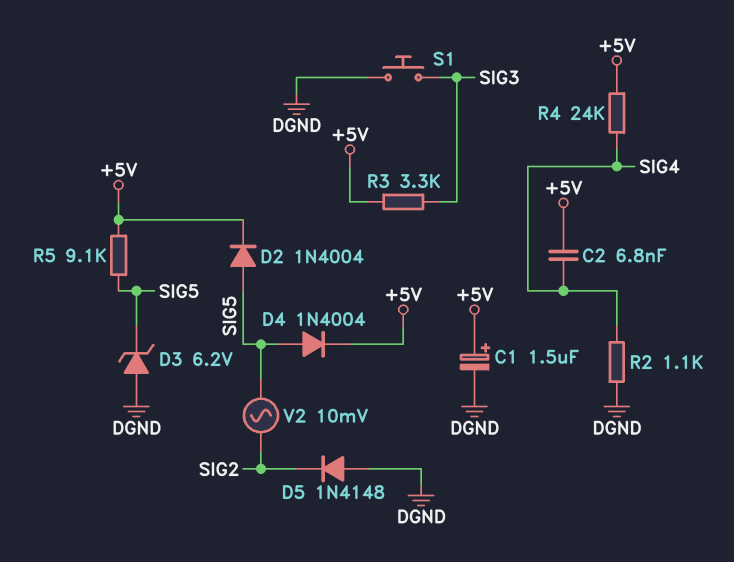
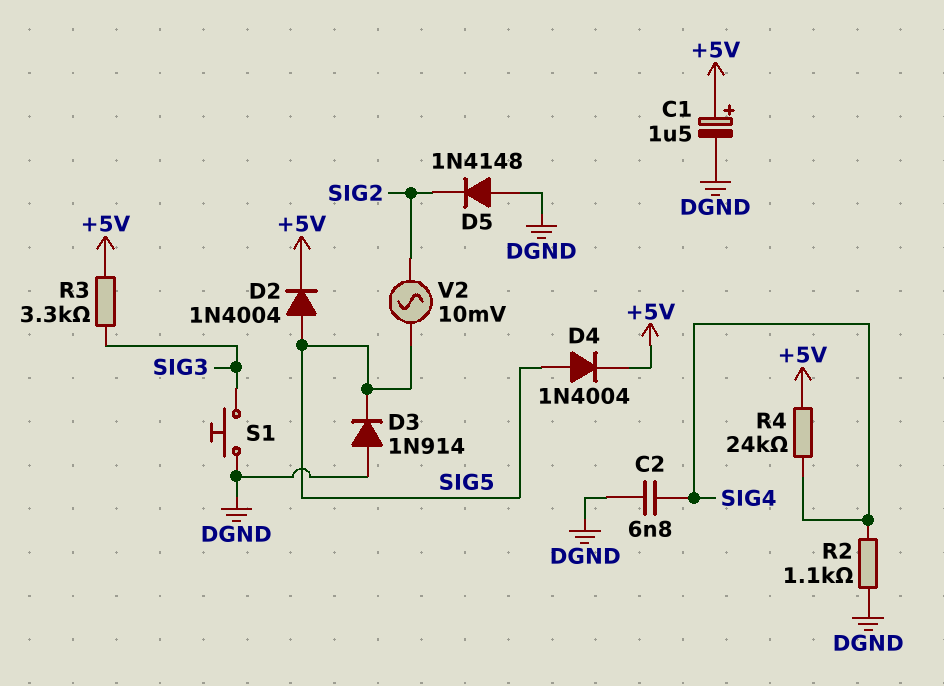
C2: 6.8nF (+5V, SIG4) -> 6.8nF (DGND, SIG4)
D3: zener 6.2V (A DGND, K SIG5) -> diode 1N914 (A DGND, K SIG5)
R5: 9.1k (+5V, SIG5) -> none

